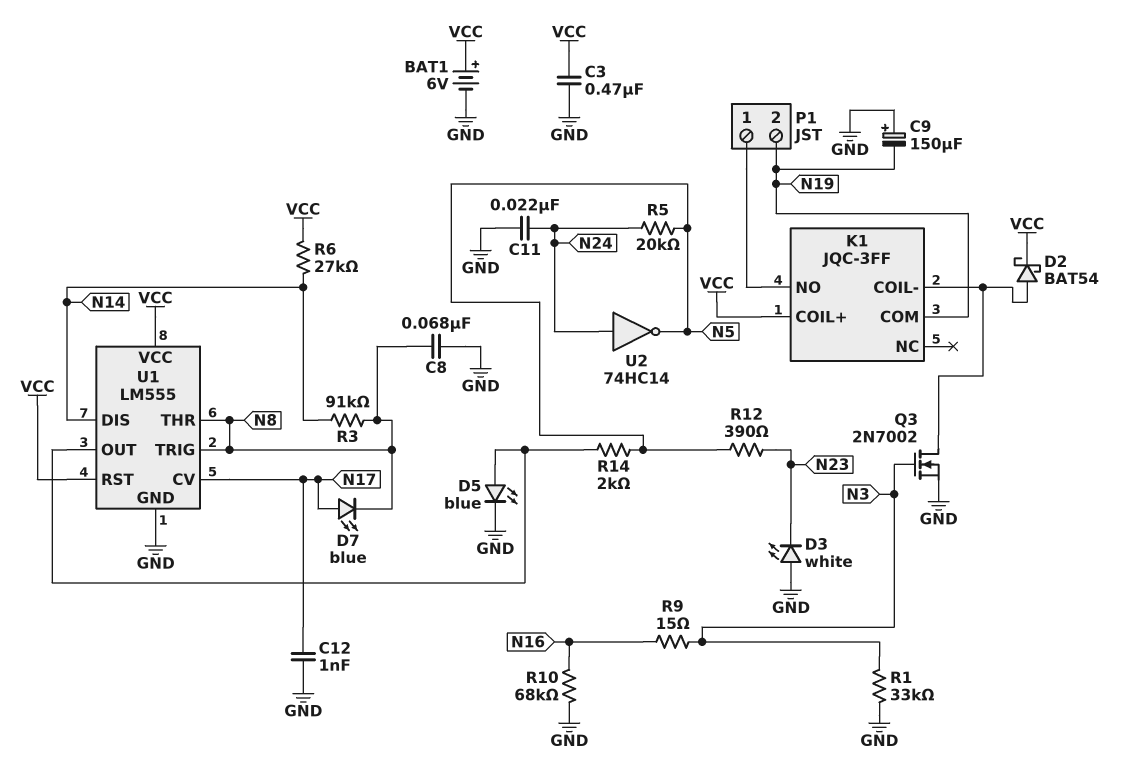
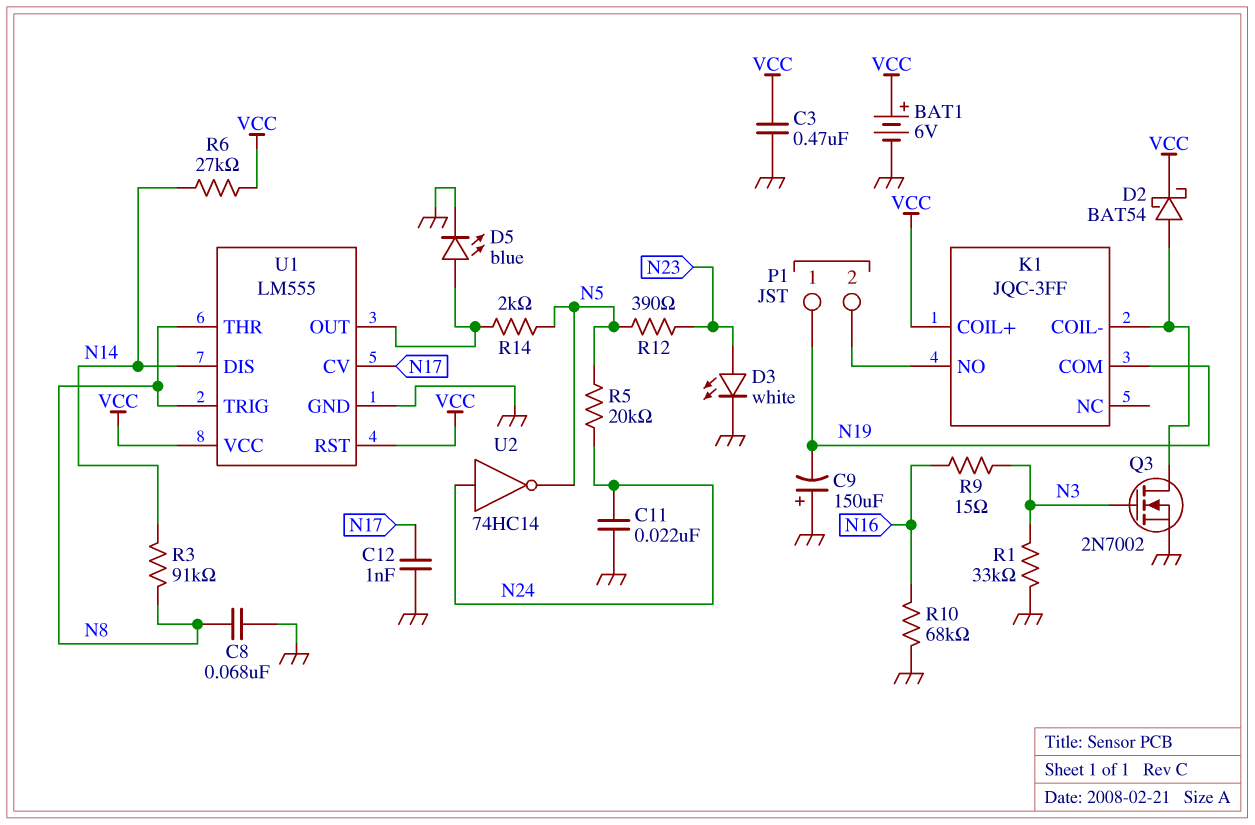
D3: LED white (A GND, K N23) -> LED white (A N23, K GND)
D7: LED blue (A N17, K N8) -> none
P1 pin 1: K1/NO -> N19
P1 pin 2: N19 -> K1/NO

